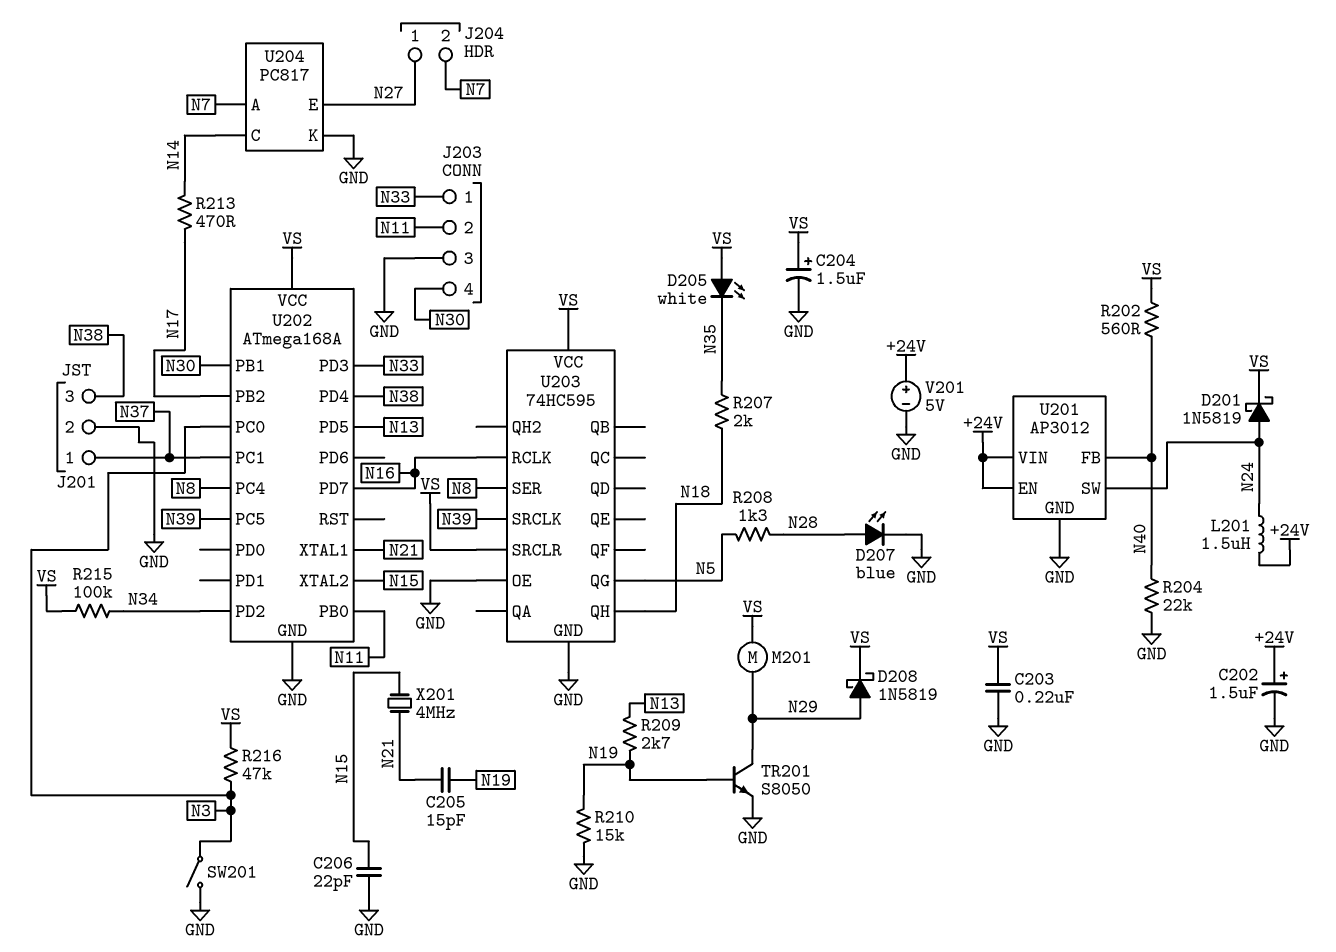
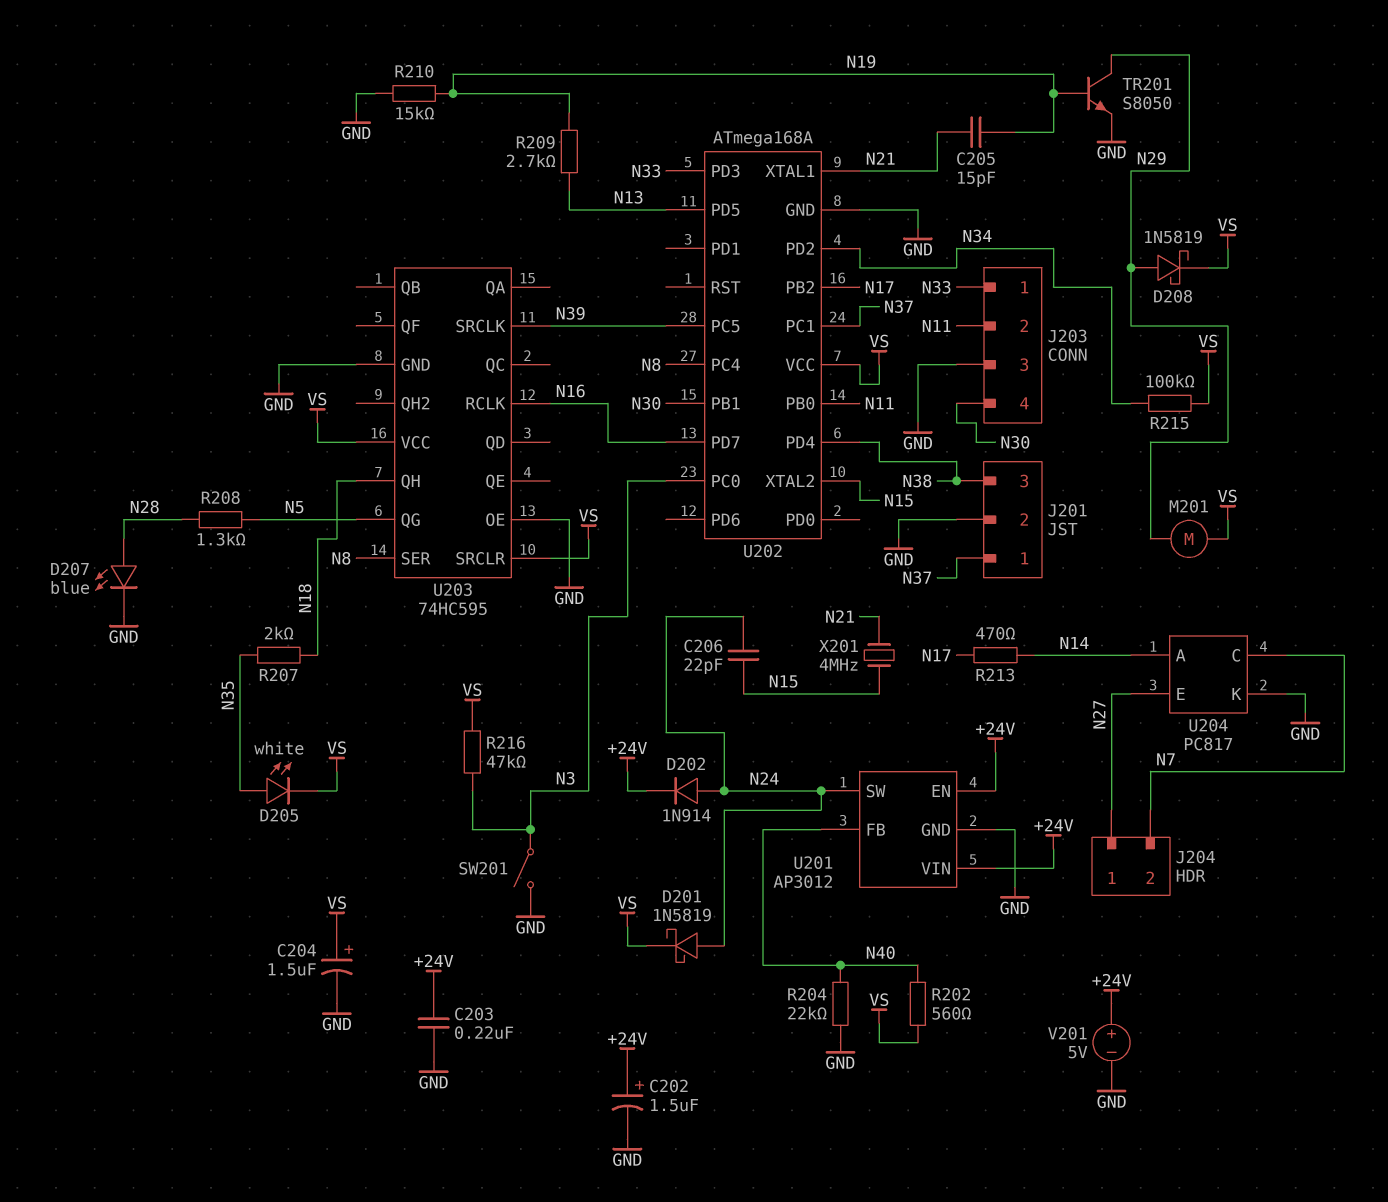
C203: 220nF (GND, VS) -> 220nF (+24V, GND)
C206: 22pF (GND, N15) -> 22pF (N15, N24)
D202: none -> diode 1N914 (A N24, K +24V)
D205: LED white (A VS, K N35) -> LED white (A N35, K VS)
L201: 1.5uH (+24V, N24) -> none
U204 pin A: N7 -> N14
U204 pin C: N14 -> N7

